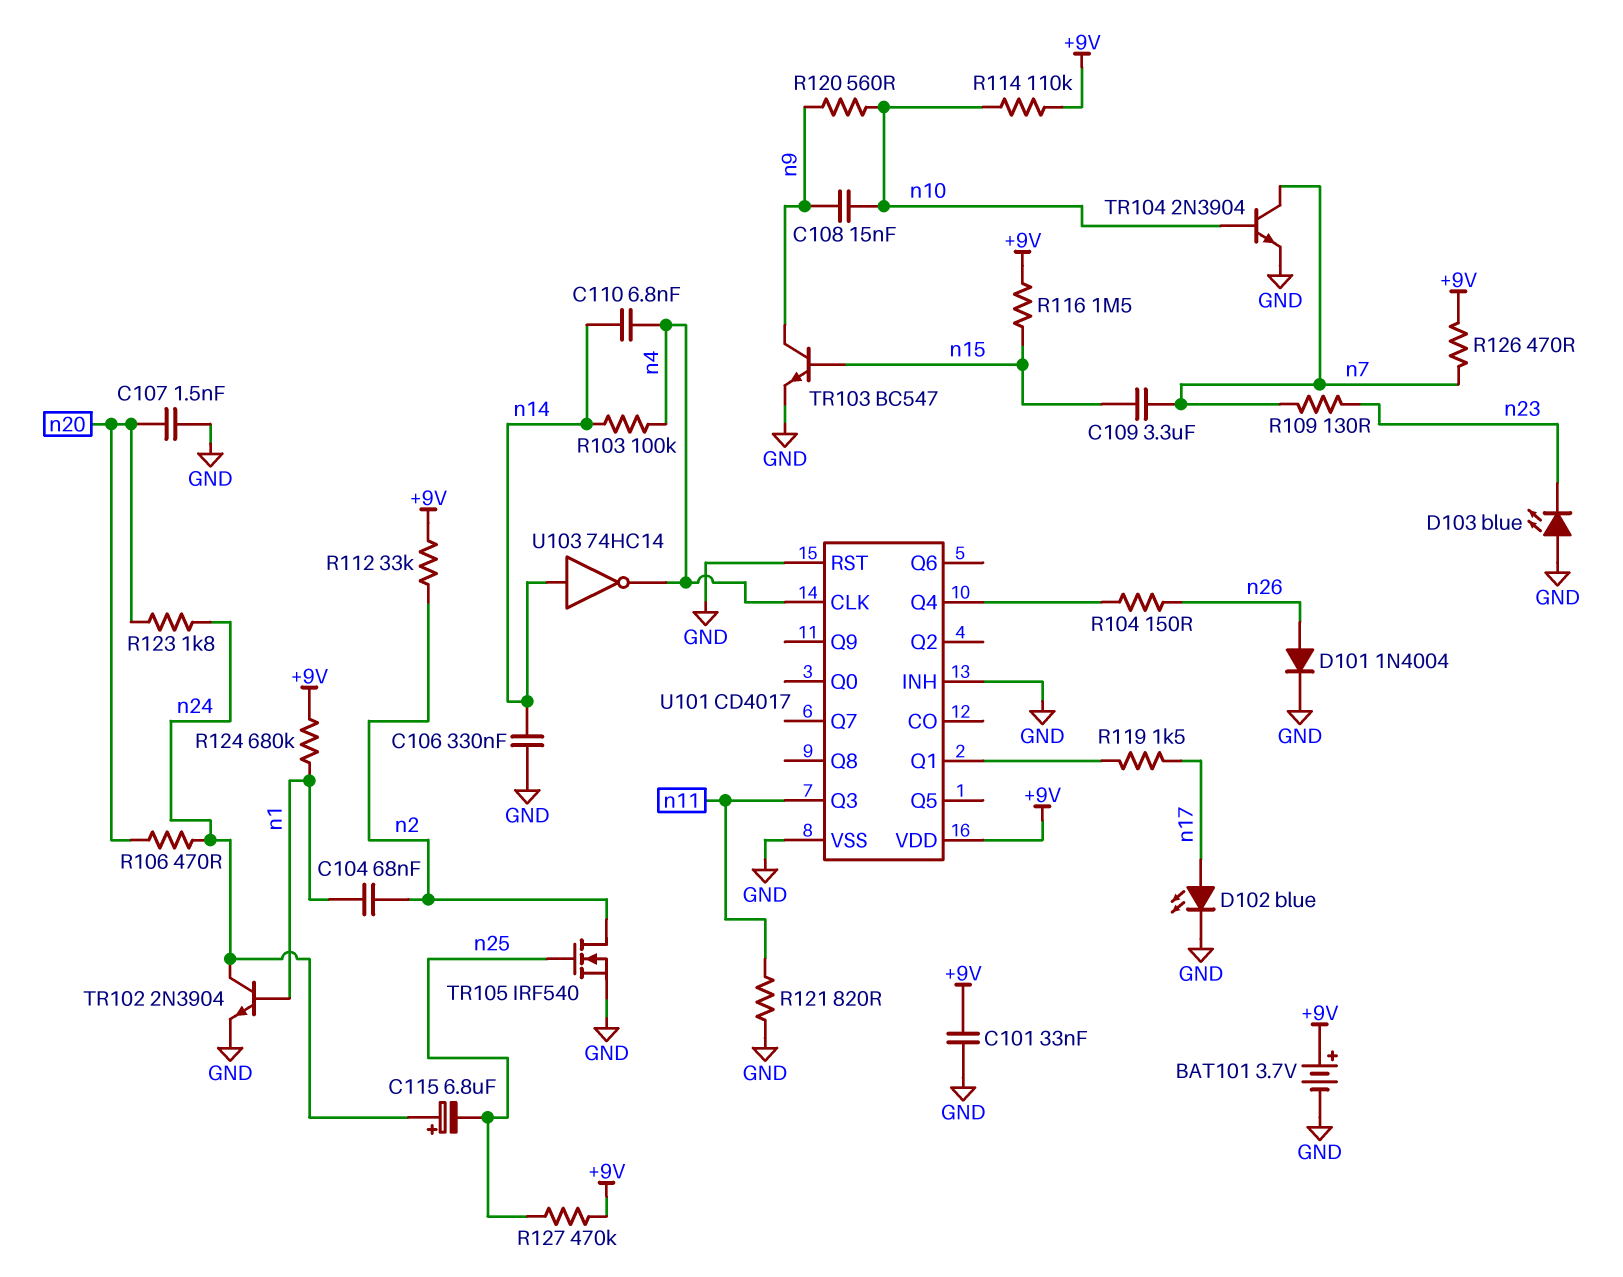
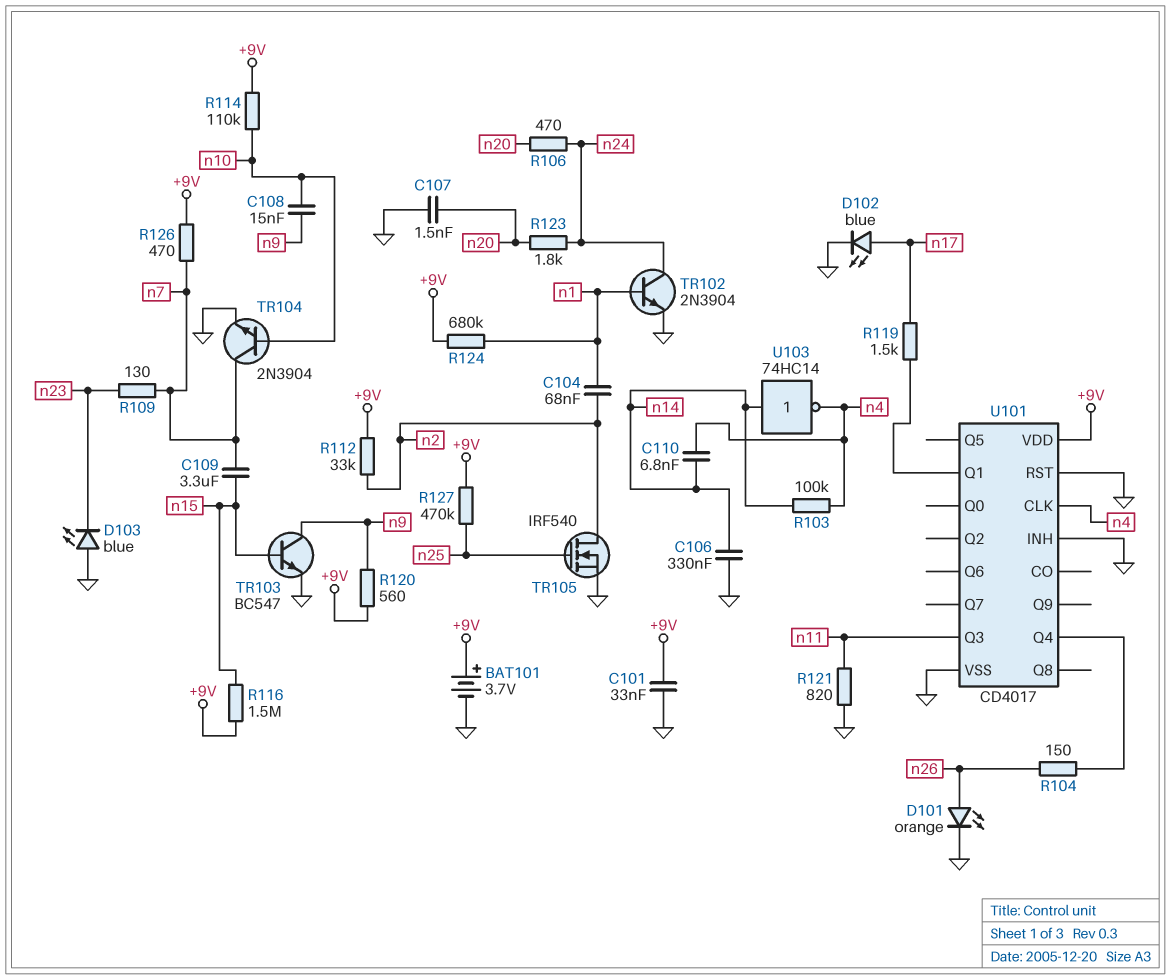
C115: 6.8uF (plus n24, minus n25) -> none
D101: diode 1N4004 (A n26, K GND) -> LED orange (A n26, K GND)
R120: 560 (n9, n10) -> 560 (+9V, n9)

